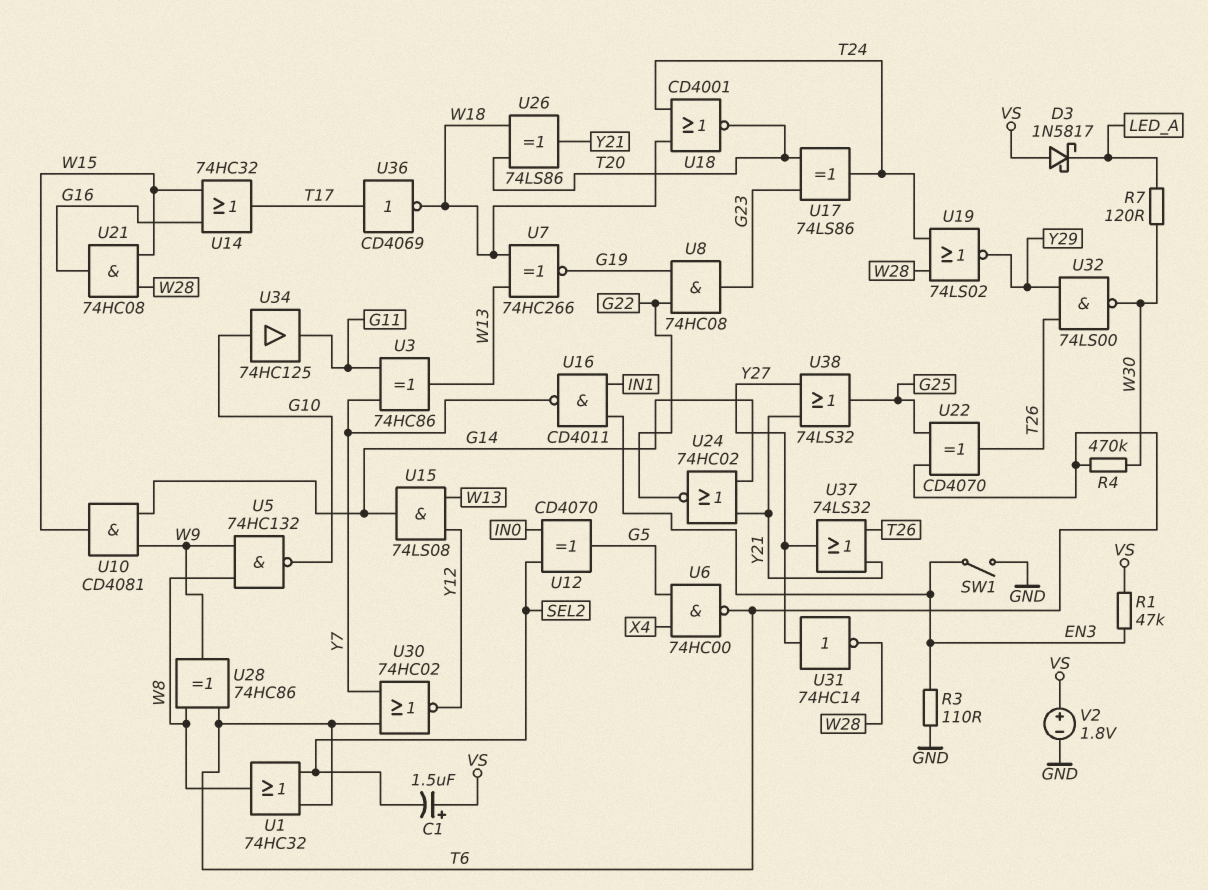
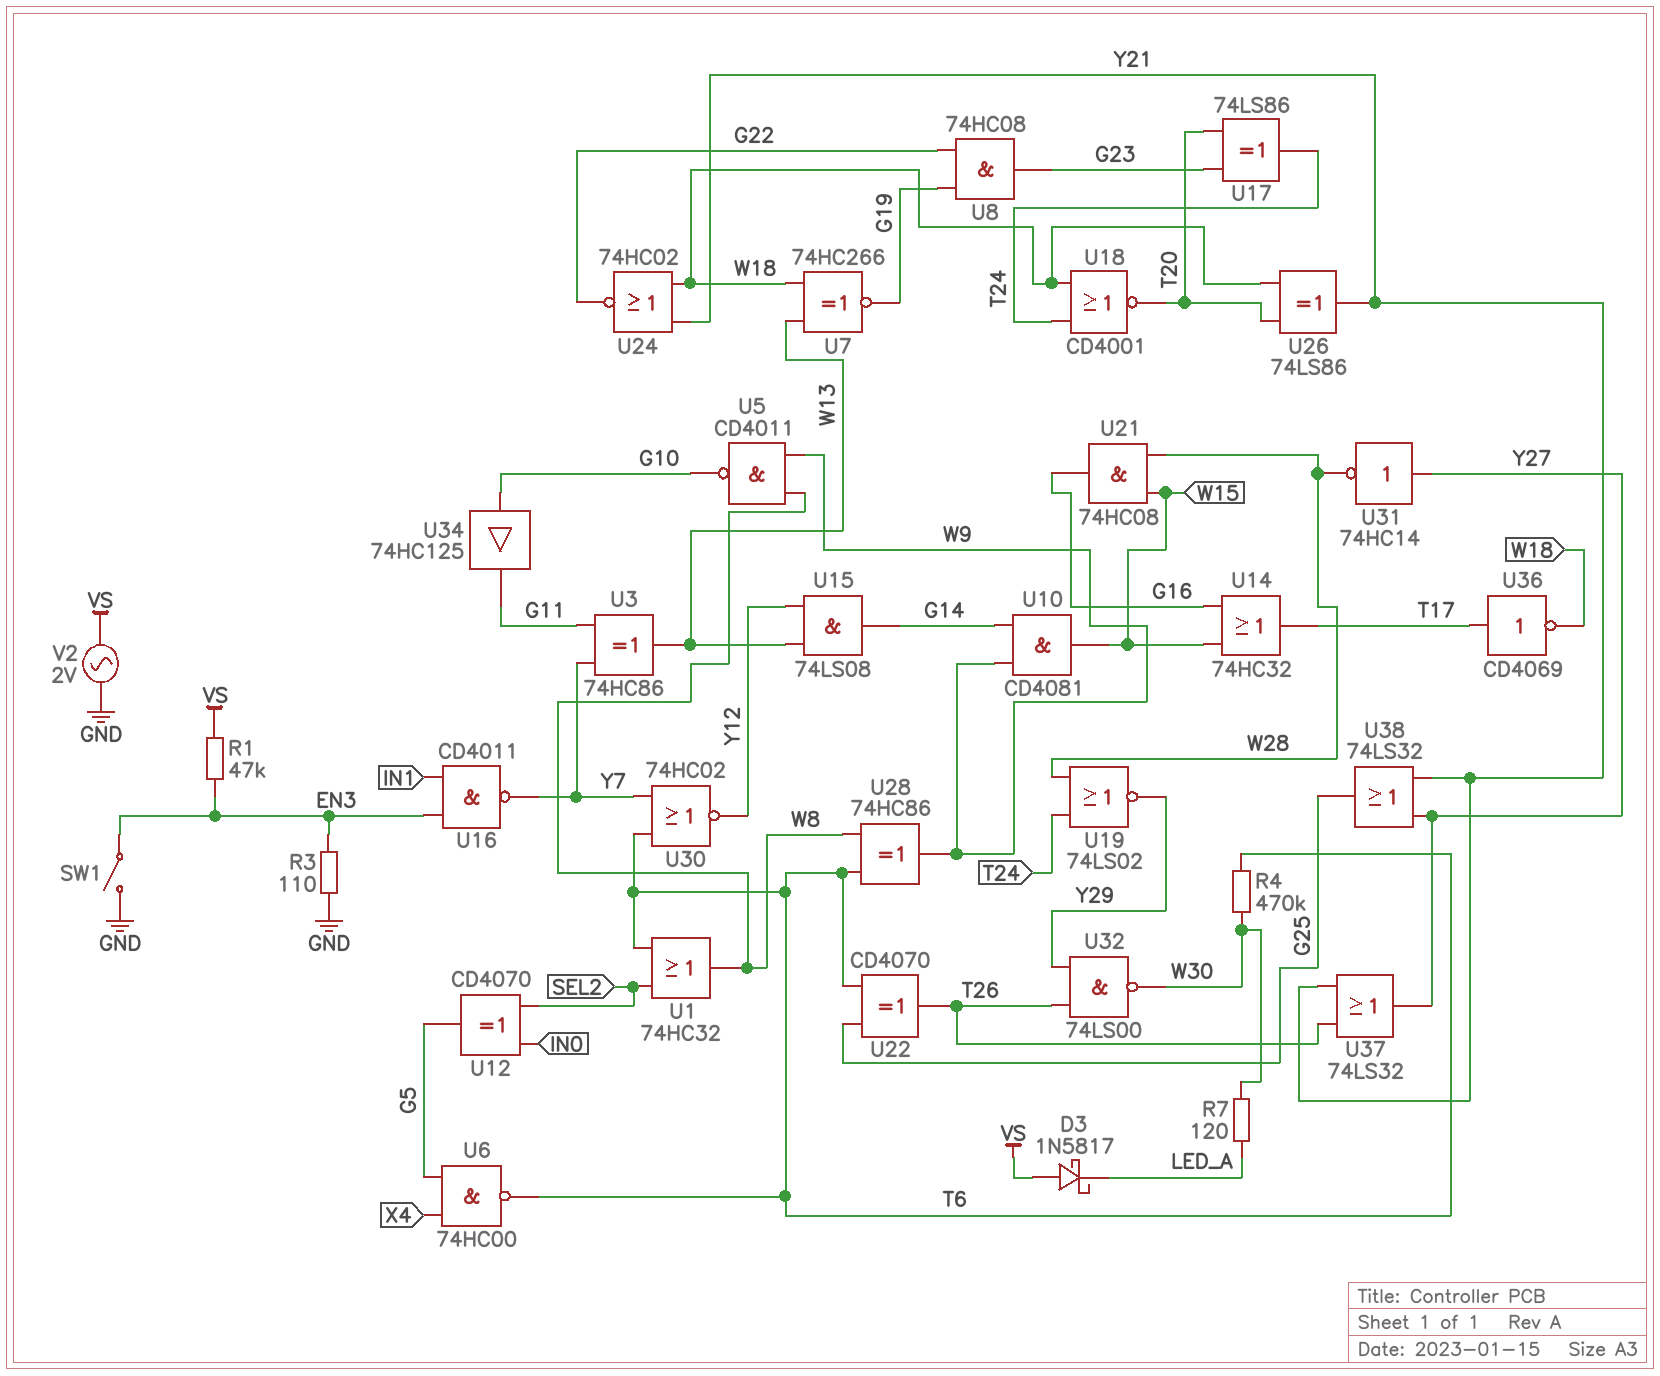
C1: 1.5uF (plus VS, minus SEL2) -> none
U5: NAND 74HC132 (in W8, in W9, out G10) -> NAND CD4011 (in W8, in W9, out G10)
U24: NOR 74HC02 (in G14, in Y21, out G22) -> NOR 74HC02 (in W18, in Y21, out G22)
V2: 1.8V (plus VS, minus GND) -> AC 2V (GND, VS)

